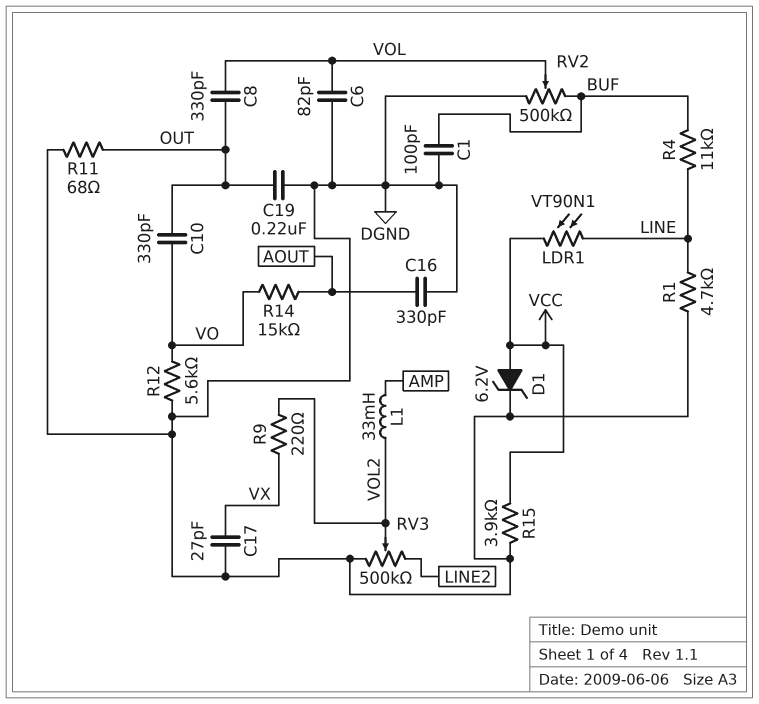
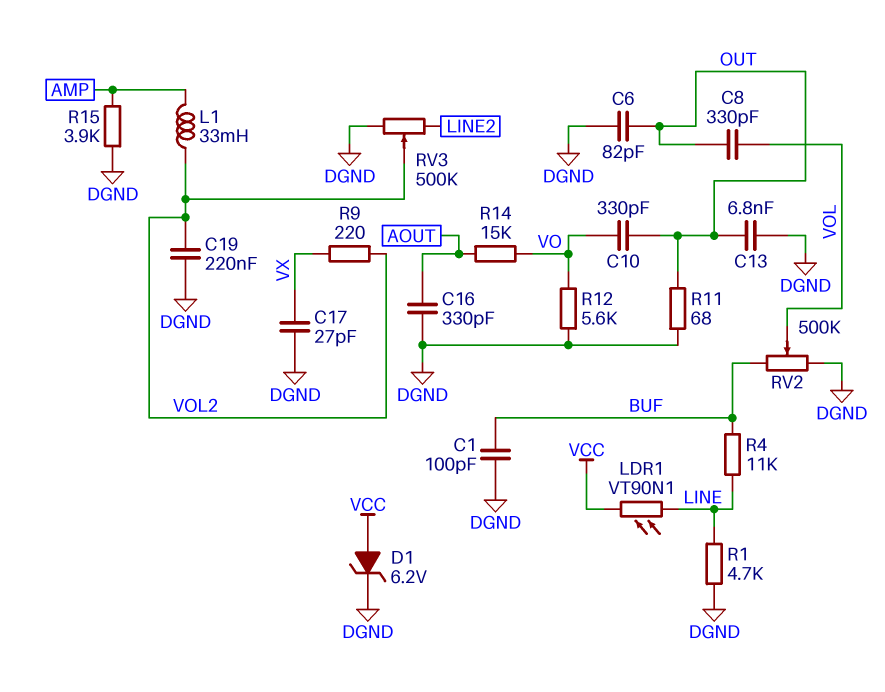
C6: 82pF (DGND, VOL) -> 82pF (DGND, OUT)
C13: none -> 6.8nF (DGND, OUT)
C19: 220nF (DGND, OUT) -> 220nF (DGND, VOL2)
R15: 3.9k (DGND, VCC) -> 3.9k (AMP, DGND)

